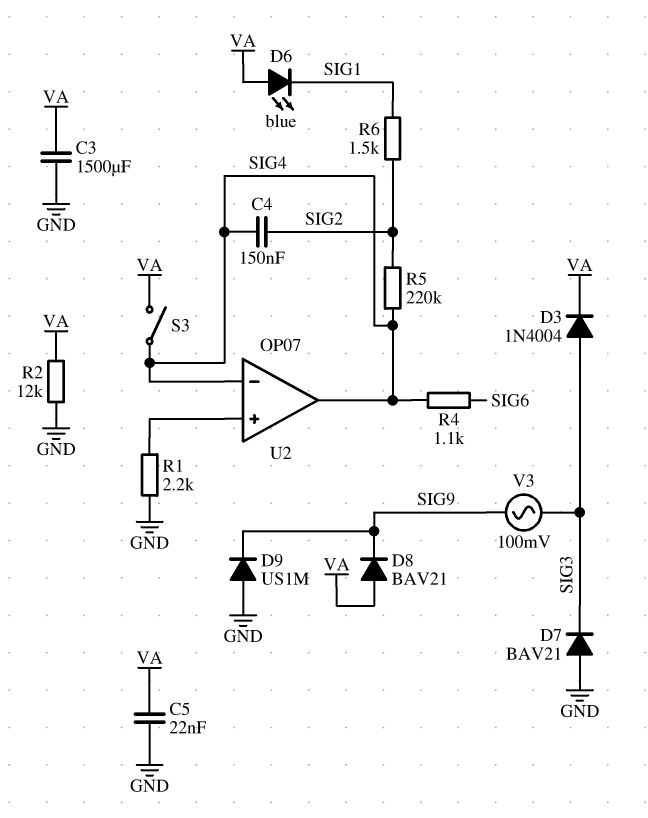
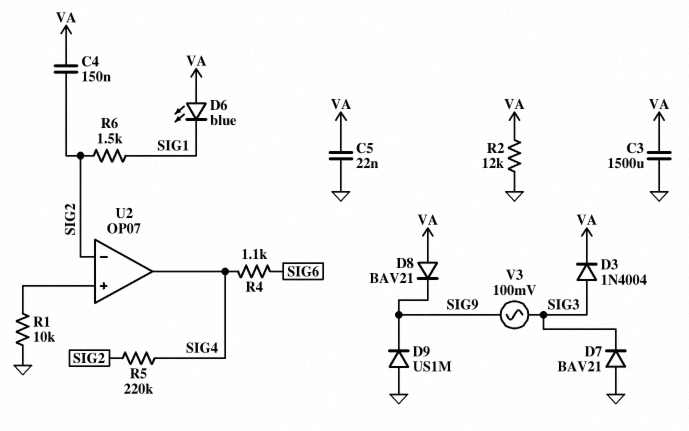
C4: 150nF (SIG2, SIG4) -> 150nF (SIG2, VA)
R1: 2.2k (GND, U2/in+) -> 10k (GND, U2/in+)
S3: switch (SIG4, VA) -> none
U2 pin in-: SIG4 -> SIG2

